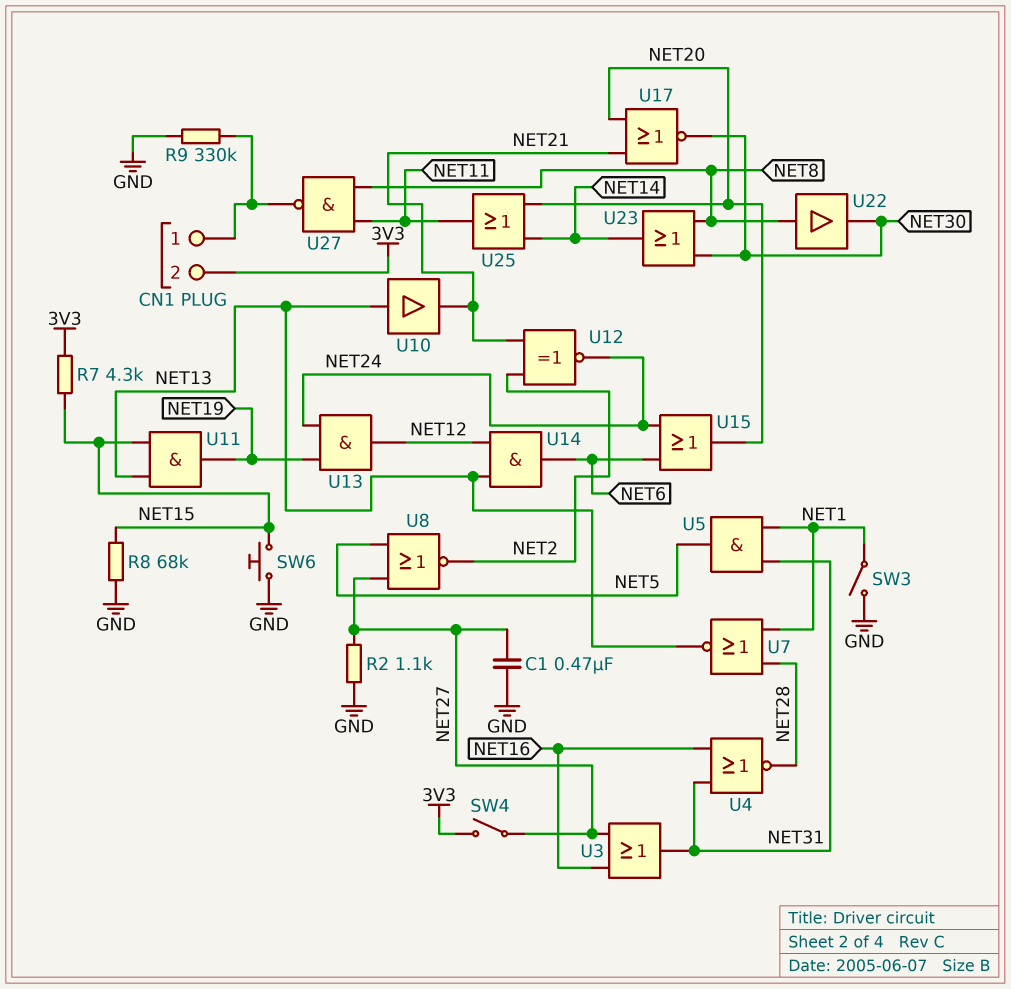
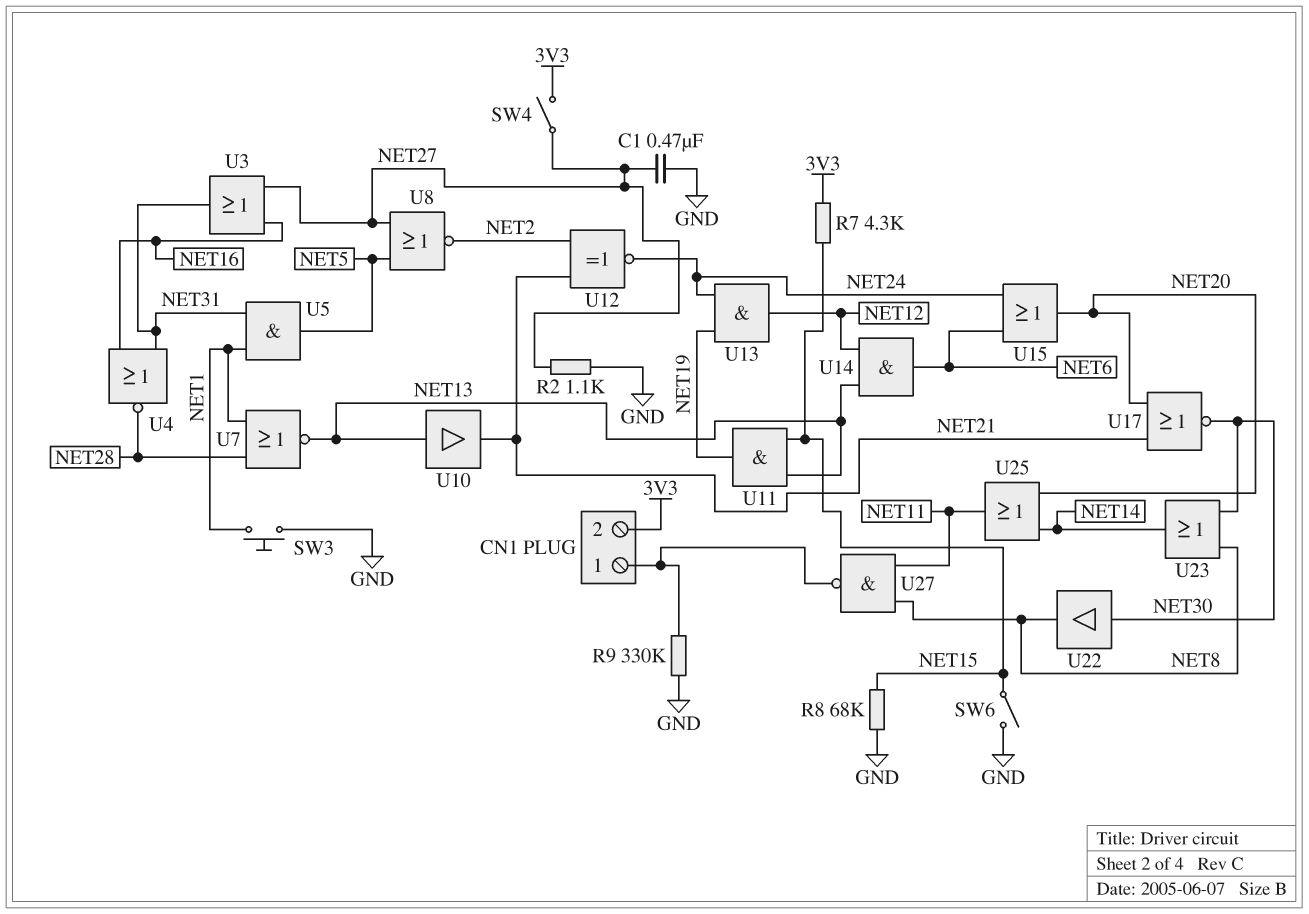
SW3: switch (GND, NET1) -> button (GND, NET1)
SW6: button (GND, NET15) -> switch (GND, NET15)
U22: buffer (in NET8, out NET30) -> buffer (in NET30, out NET8)

